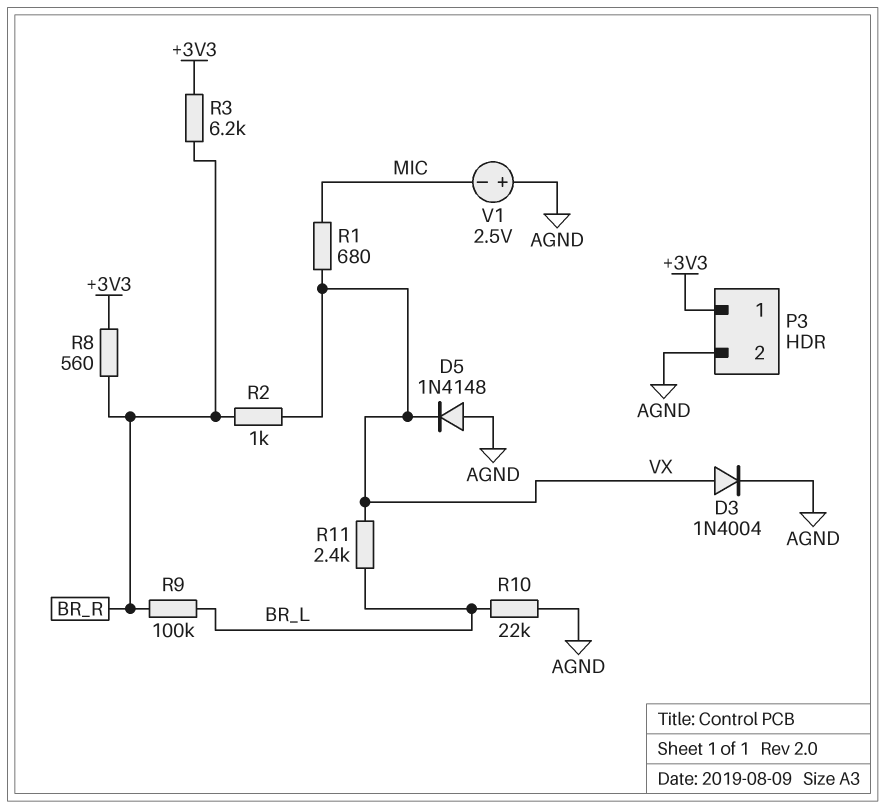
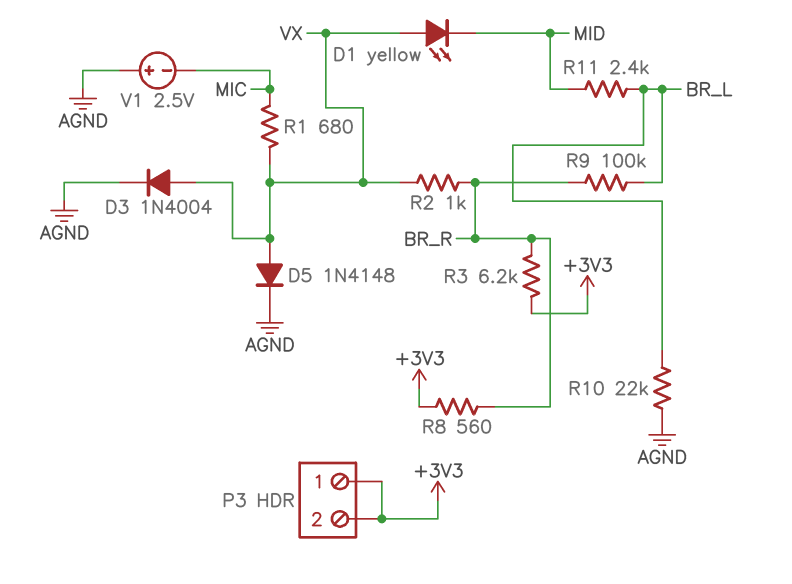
D1: none -> LED yellow (A VX, K MID)
D5: diode 1N4148 (A AGND, K VX) -> diode 1N4148 (A VX, K AGND)
P3 pin 2: AGND -> +3V3
R11: 2.4k (BR_L, VX) -> 2.4k (BR_L, MID)

